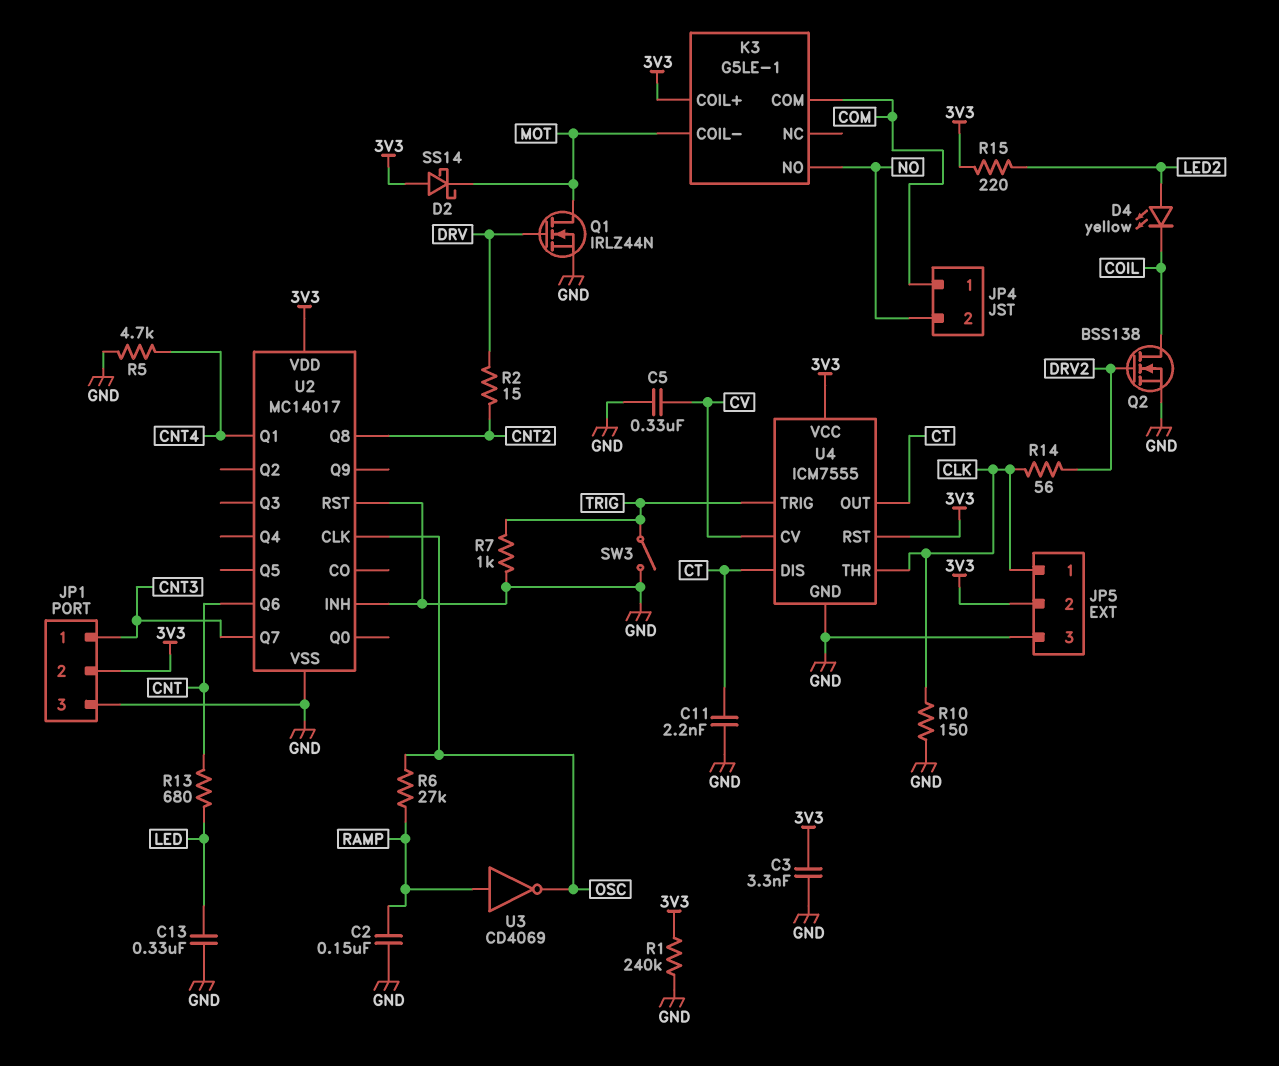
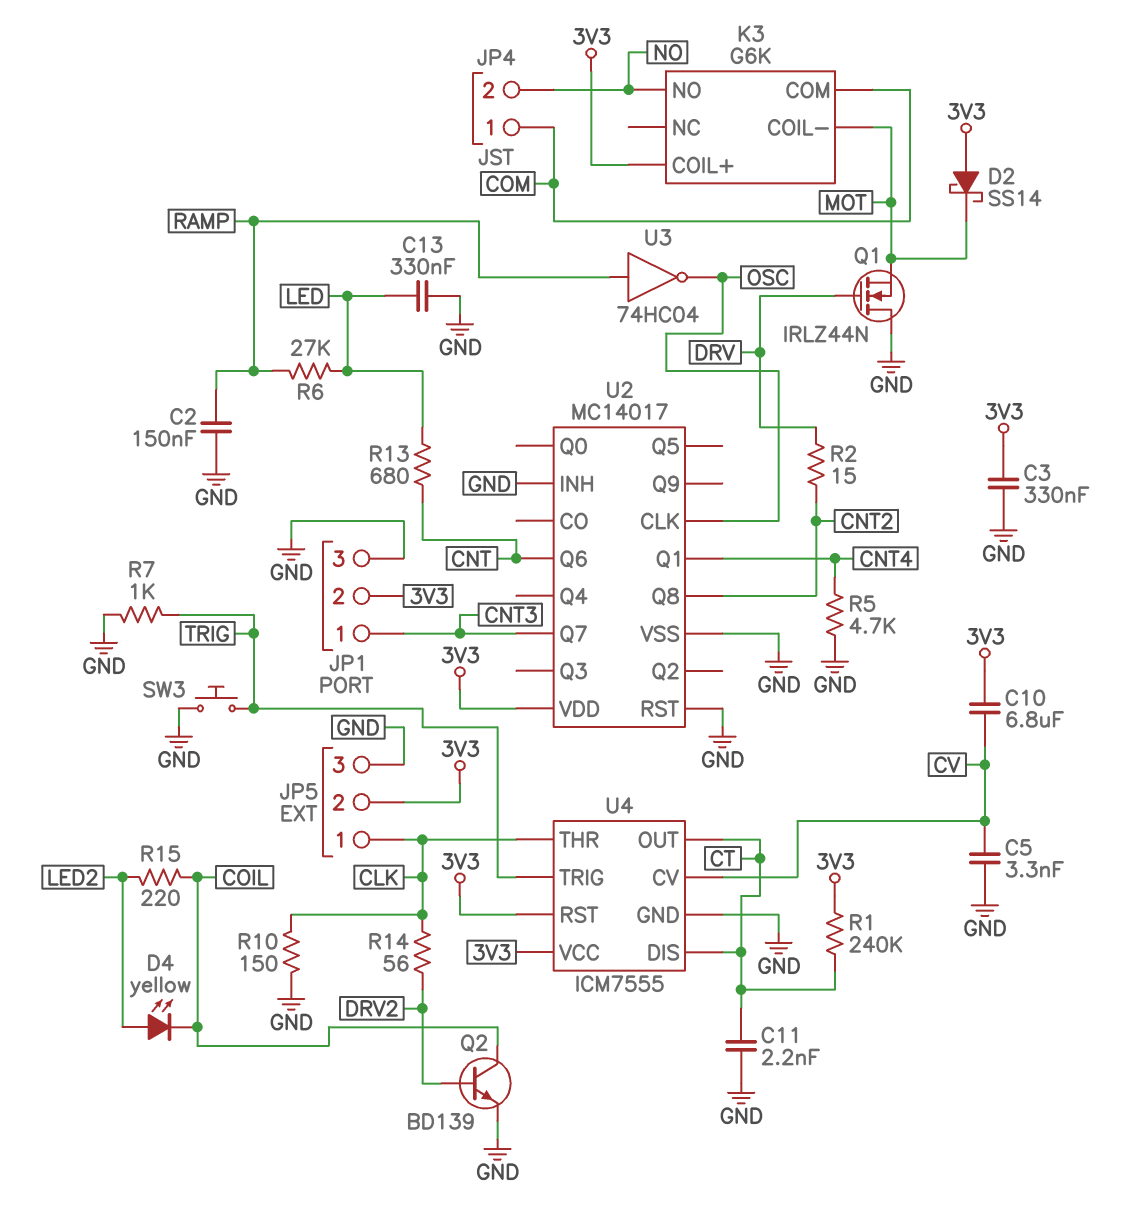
C3: 3.3nF (3V3, GND) -> 330nF (3V3, GND)
C5: 330nF (CV, GND) -> 3.3nF (CV, GND)
C10: none -> 6.8uF (3V3, CV)
K3: G5LE-1 -> G6K
Q1: NMOS IRLZ44N (G DRV, D MOT, S GND) -> NMOS IRLZ44N (G DRV, D GND, S MOT)
Q2: NMOS BSS138 (G DRV2, D COIL, S GND) -> NPN BD139 (B DRV2, C COIL, E GND)
R1: 240k (3V3, GND) -> 240k (3V3, CT)
R6: 27k (OSC, RAMP) -> 27k (LED, RAMP)
R15: 220 (3V3, LED2) -> 220 (COIL, LED2)
SW3: switch (GND, TRIG) -> button (GND, TRIG)
U3: NOT CD4069 (in RAMP, out OSC) -> NOT 74HC04 (in RAMP, out OSC)

